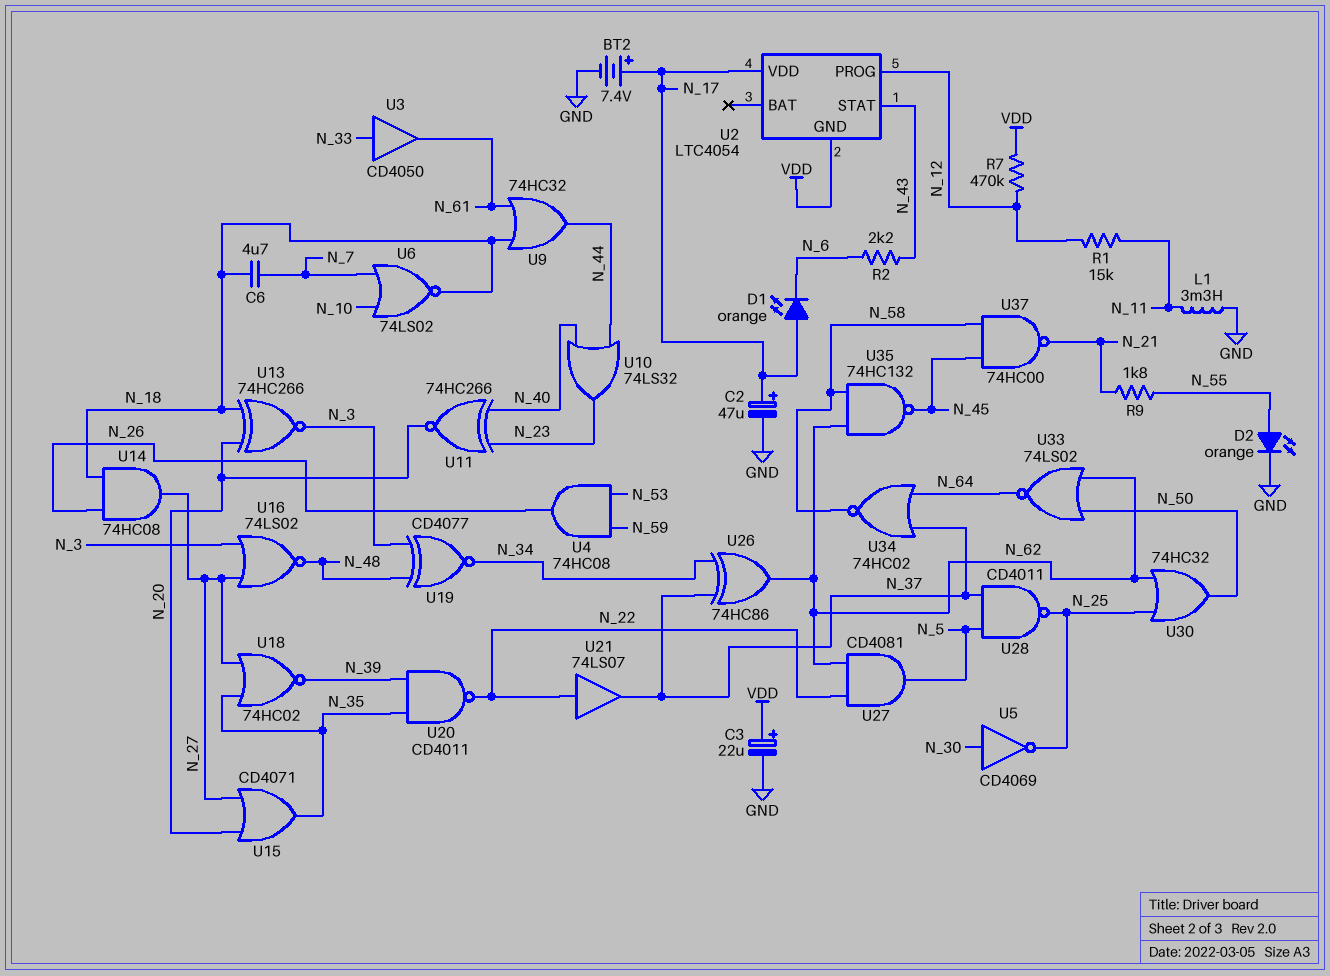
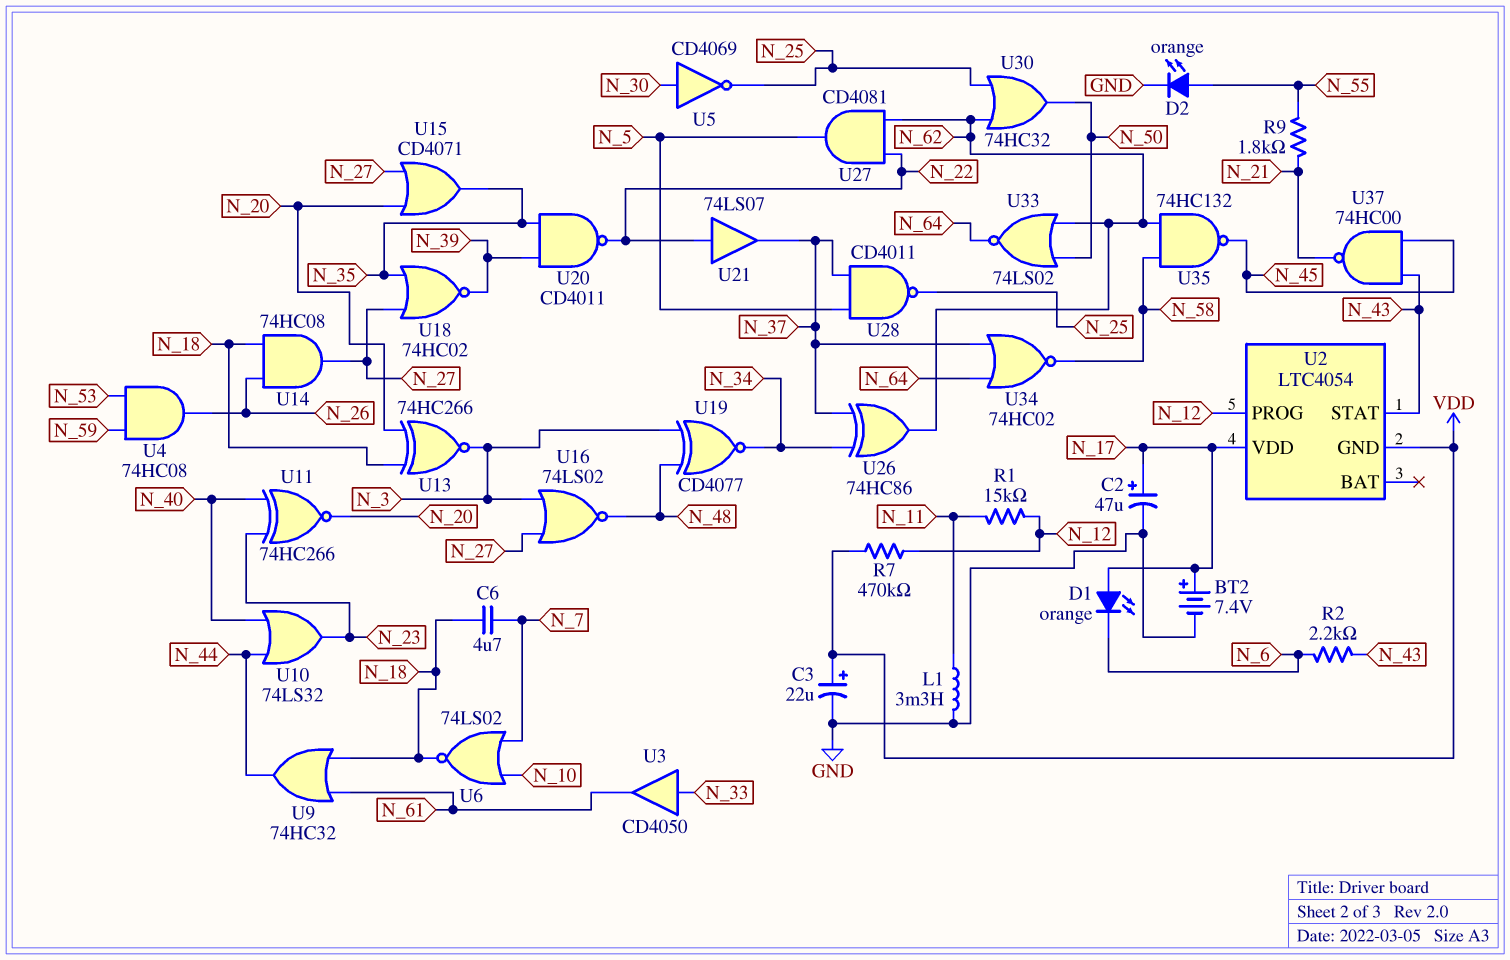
U37: NAND 74HC00 (in N_45, in N_58, out N_21) -> NAND 74HC00 (in N_43, in N_45, out N_21)

